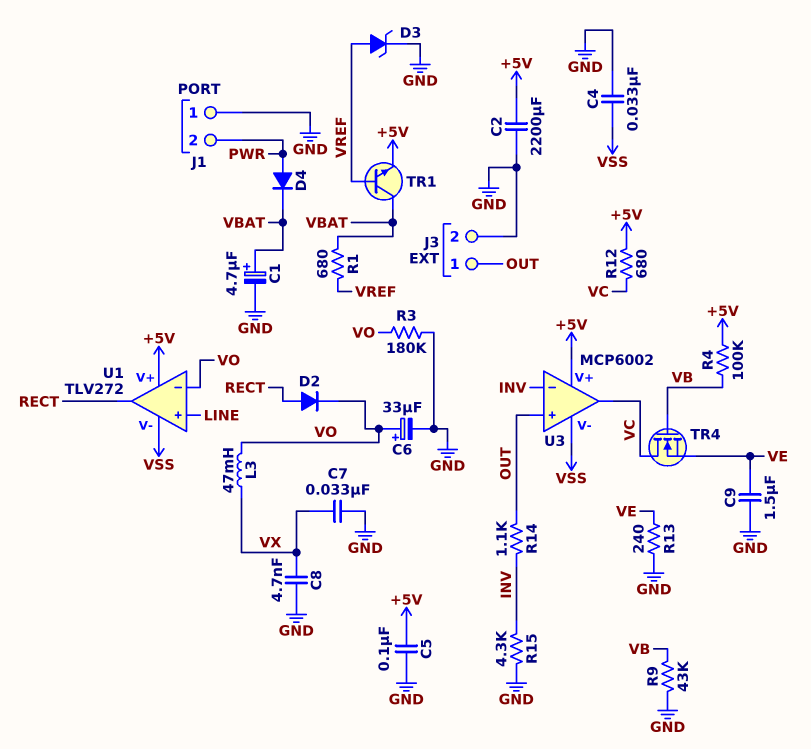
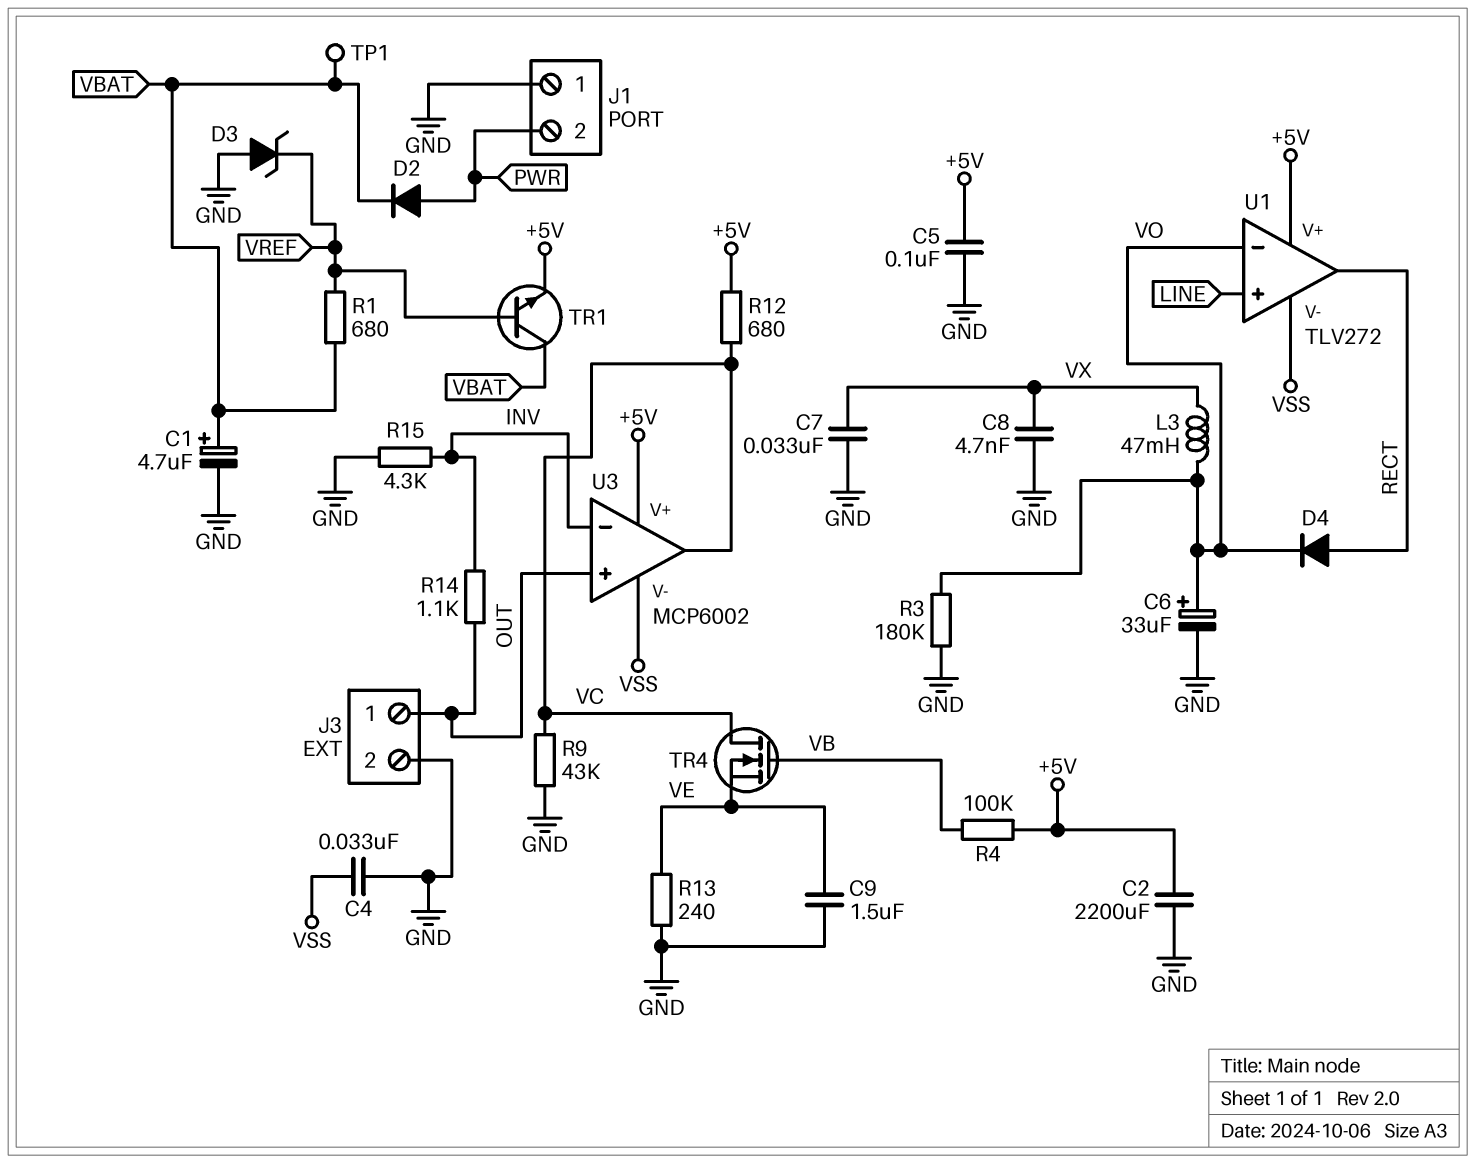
D2: diode (A RECT, K VO) -> diode (A PWR, K VBAT)
D3: zener (A VREF, K GND) -> zener (A GND, K VREF)
D4: diode (A PWR, K VBAT) -> diode (A RECT, K VO)
R9: 43k (GND, VB) -> 43k (GND, VC)
TP1: none -> test point (VBAT)

